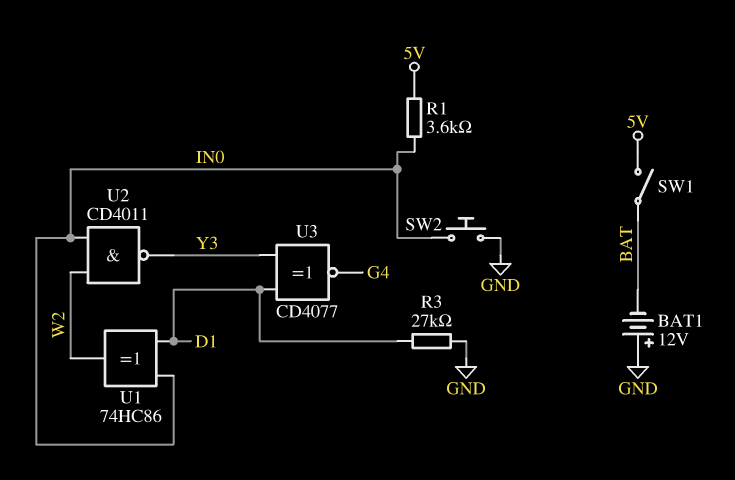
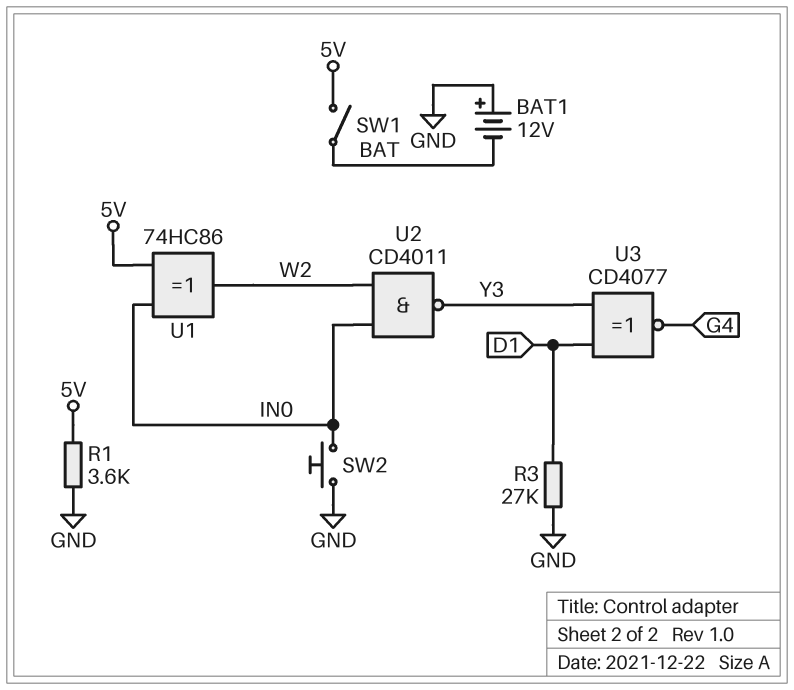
R1: 3.6k (5V, IN0) -> 3.6k (5V, GND)
U1: XOR 74HC86 (in D1, in IN0, out W2) -> XOR 74HC86 (in 5V, in IN0, out W2)

